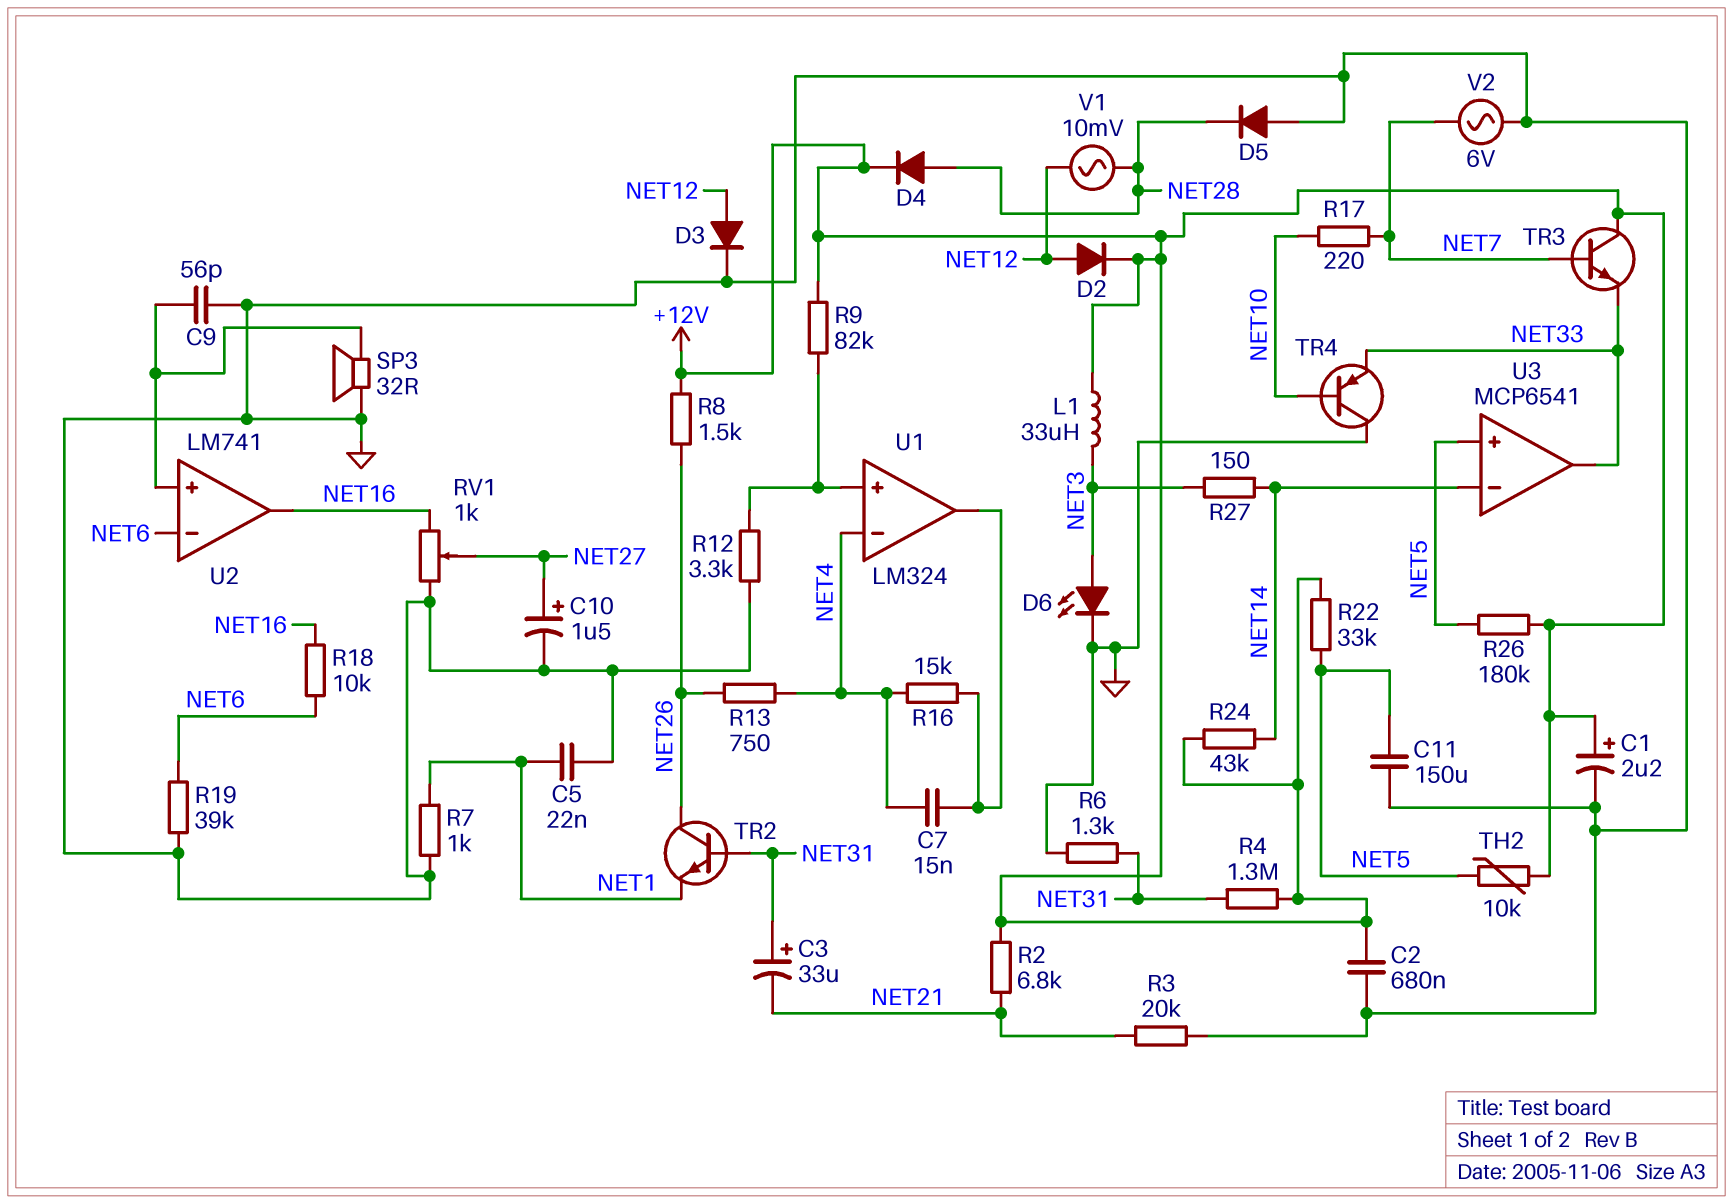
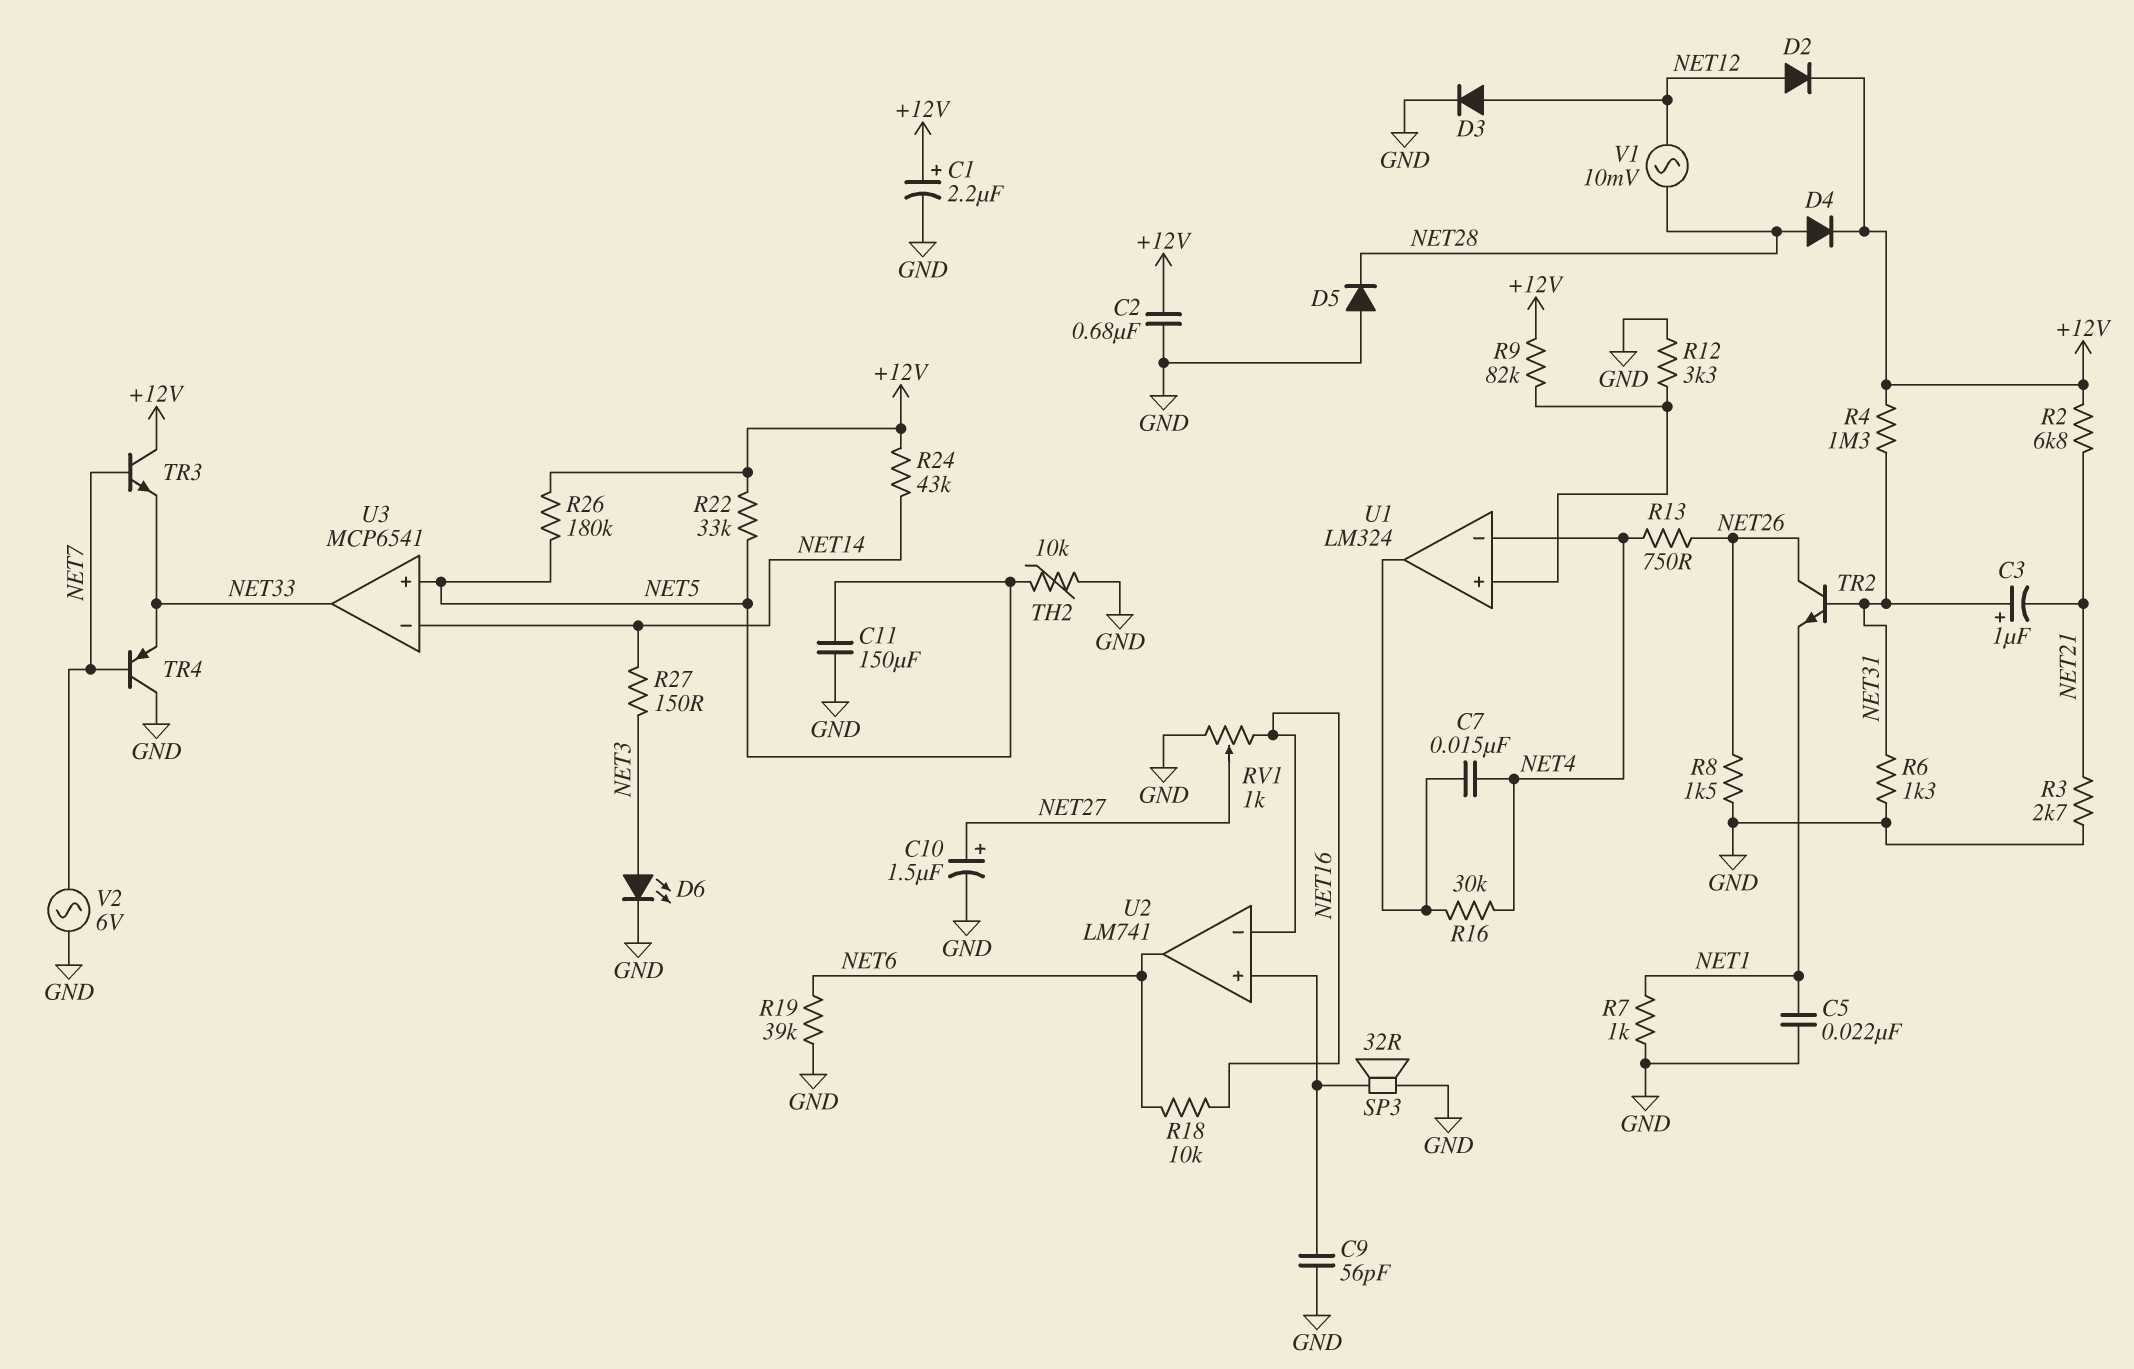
C3: 33uF (plus NET31, minus NET21) -> 1uF (plus NET31, minus NET21)
L1: 33uH (+12V, NET3) -> none
R3: 20k (GND, NET21) -> 2.7k (GND, NET21)
R8: 1.5k (+12V, NET26) -> 1.5k (GND, NET26)
R16: 15k (NET4, U1/out) -> 30k (NET4, U1/out)
R17: 220 (NET7, NET10) -> none
TH2: 10k (+12V, NET5) -> 10k (GND, NET5)
TR4: PNP (B NET10, C GND, E NET33) -> PNP (B NET7, C GND, E NET33)
U2 pin in-: NET6 -> NET16
U2 pin out: NET16 -> NET6

